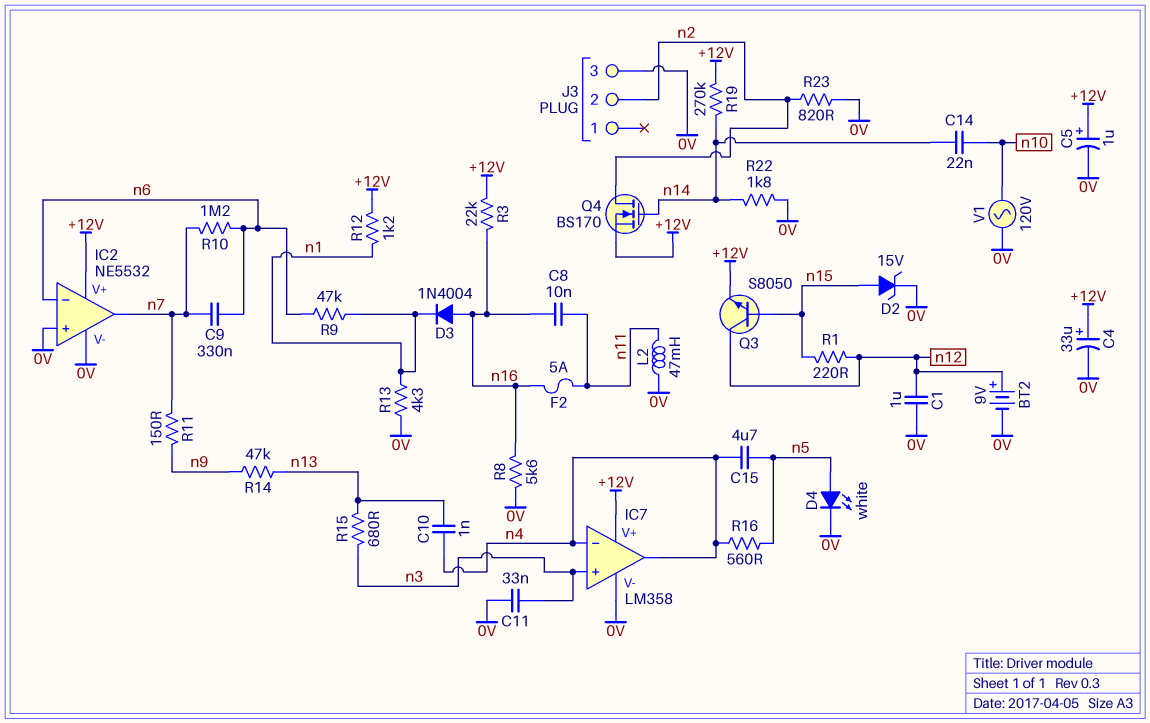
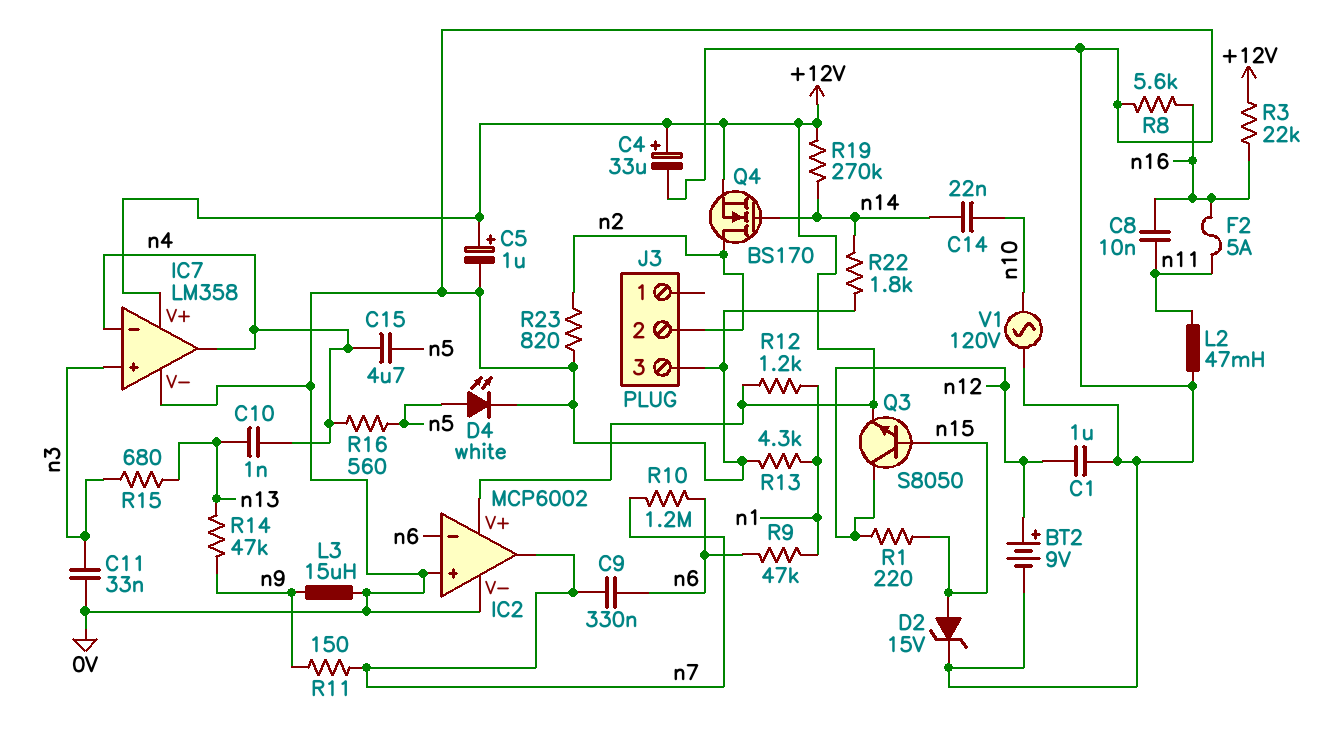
D3: diode 1N4004 (A n16, K n1) -> none
IC2: NE5532 -> MCP6002
L3: none -> 15uH (0V, n9)

